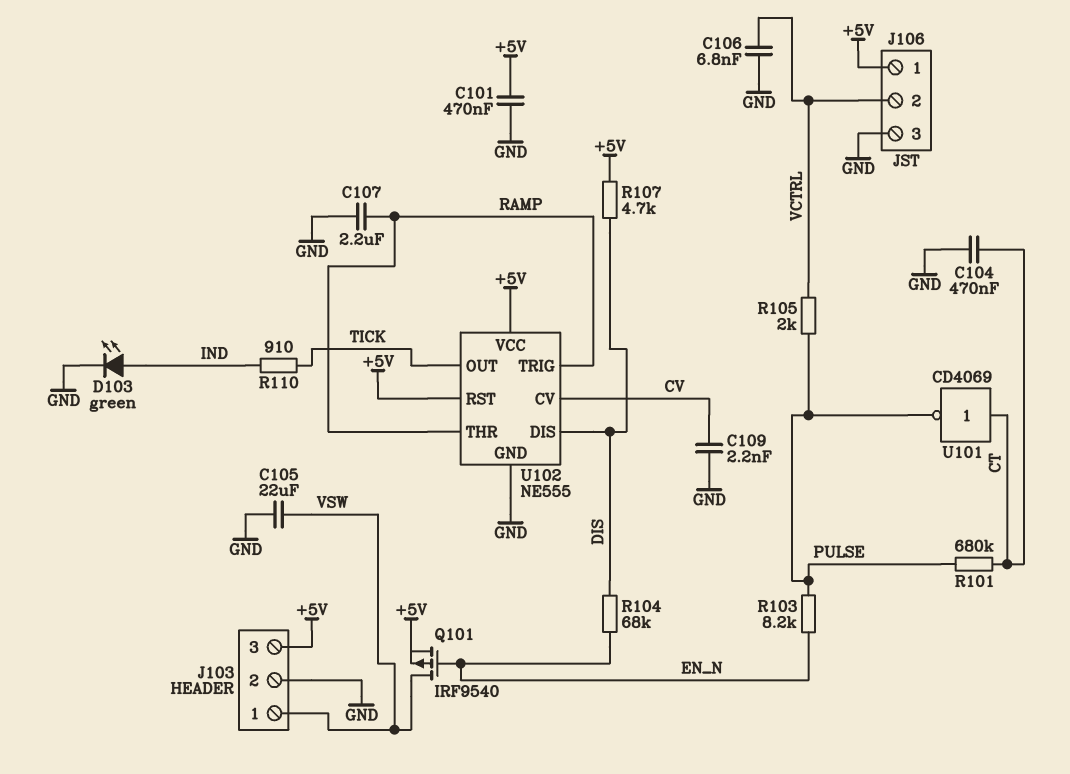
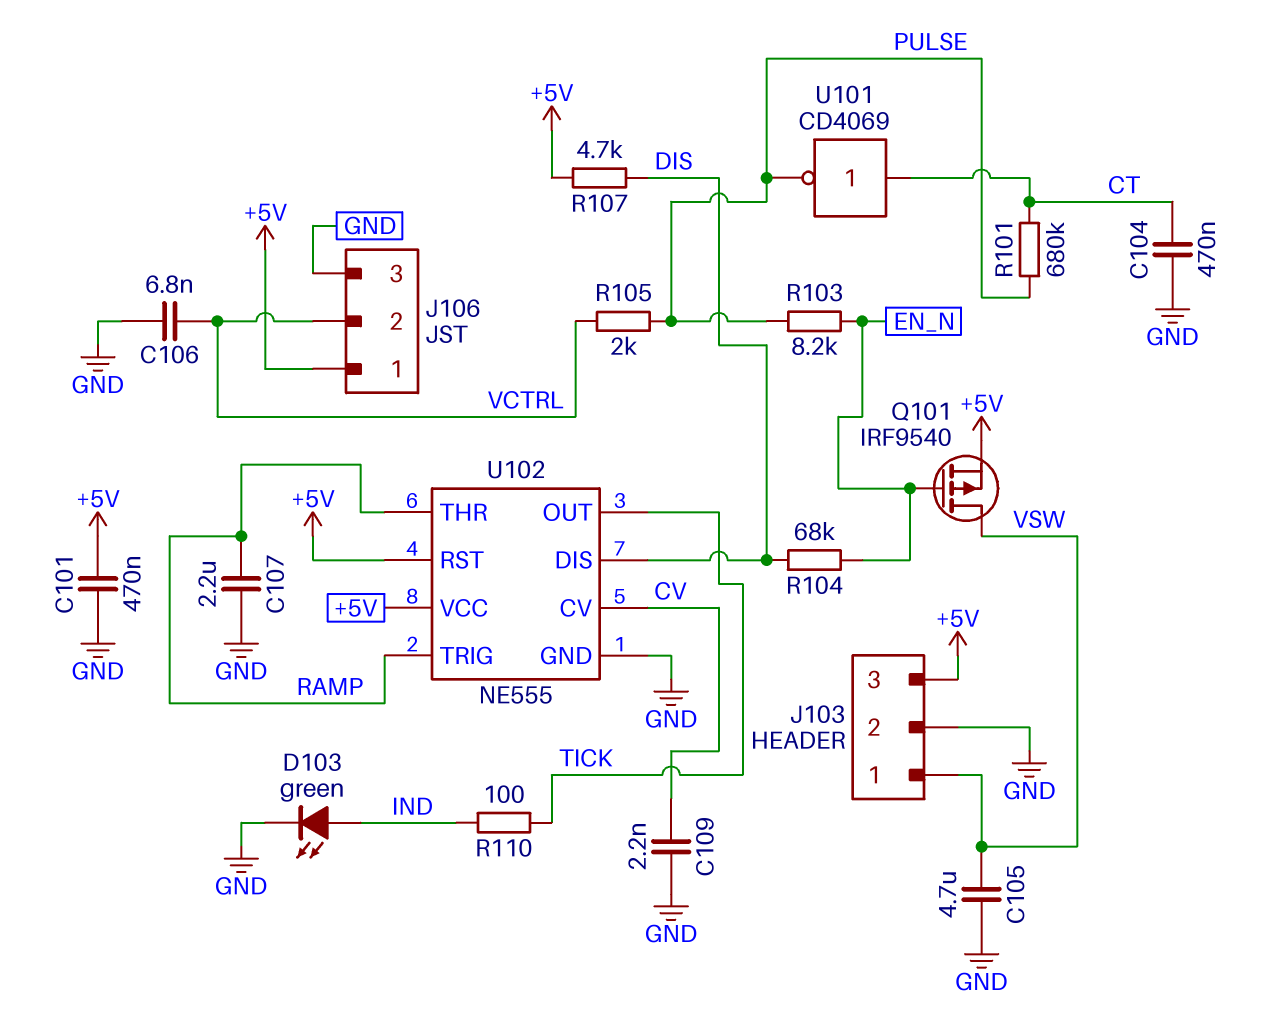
C105: 22uF (GND, VSW) -> 4.7uF (GND, VSW)
R110: 910 (IND, TICK) -> 100 (IND, TICK)

